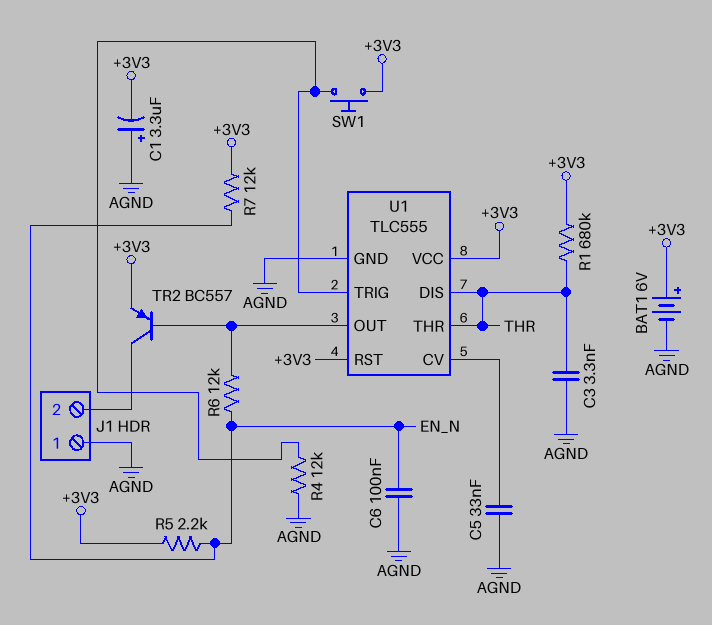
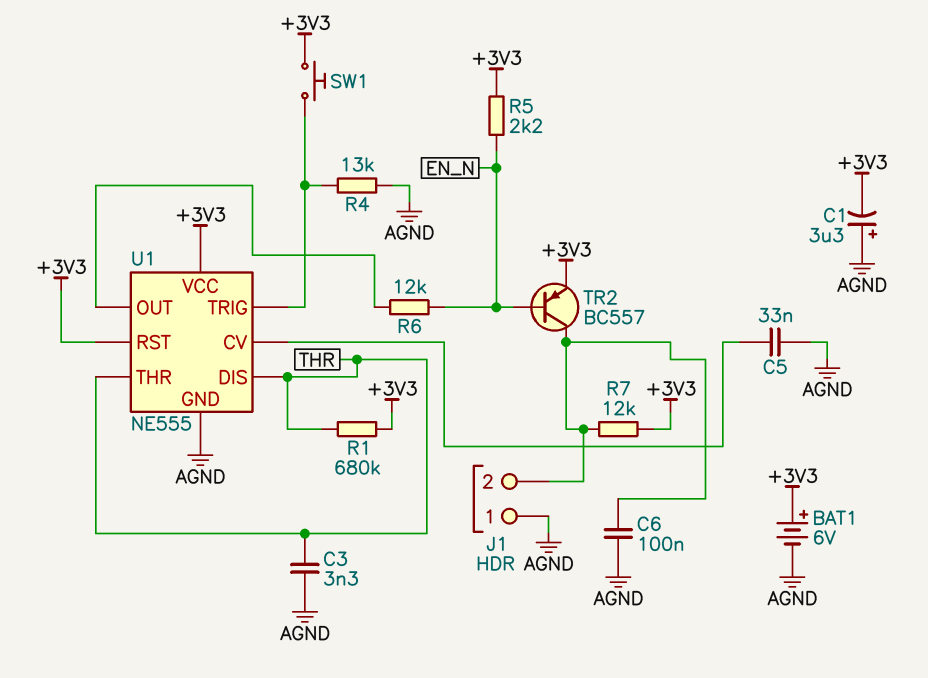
C6: 100nF (AGND, EN_N) -> 100nF (AGND, J1/2)
R4: 12k (AGND, U1/TRIG) -> 13k (AGND, U1/TRIG)
R7: 12k (+3V3, EN_N) -> 12k (+3V3, J1/2)
TR2: PNP BC557 (B U1/OUT, C J1/2, E +3V3) -> PNP BC557 (B EN_N, C J1/2, E +3V3)
U1: TLC555 -> NE555

